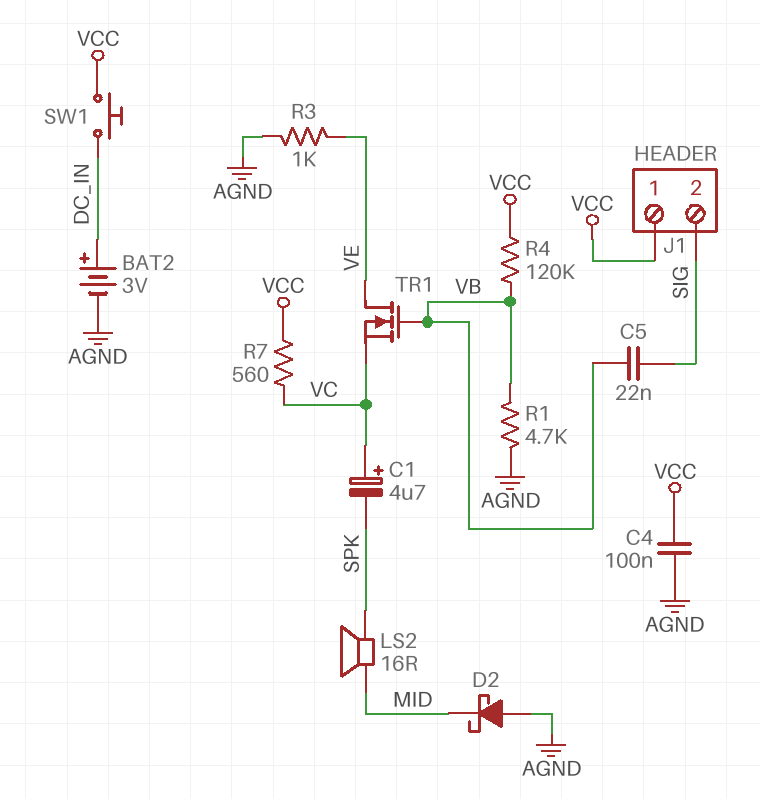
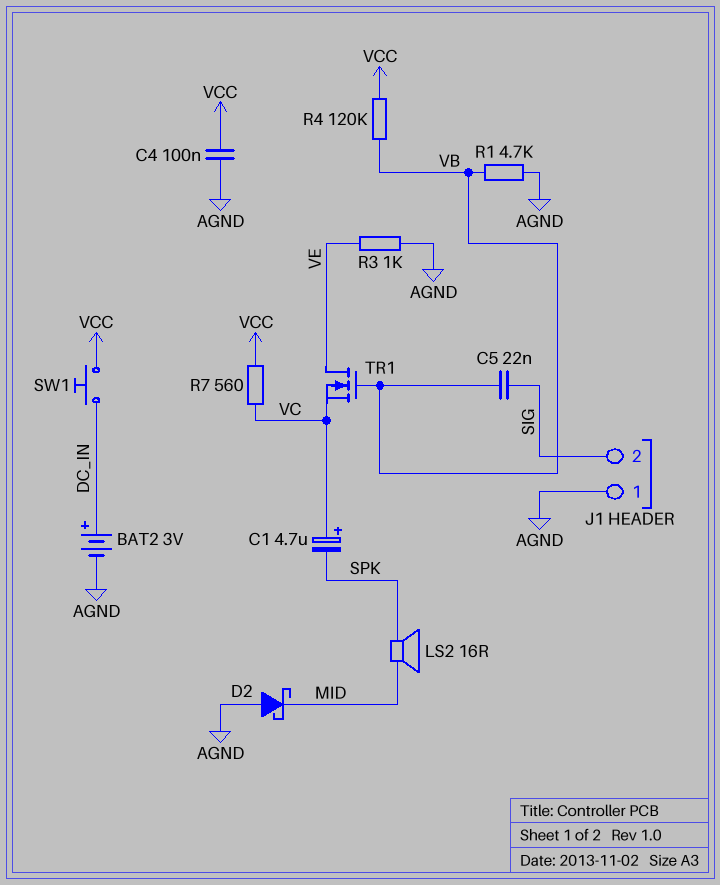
J1 pin 1: VCC -> AGND

